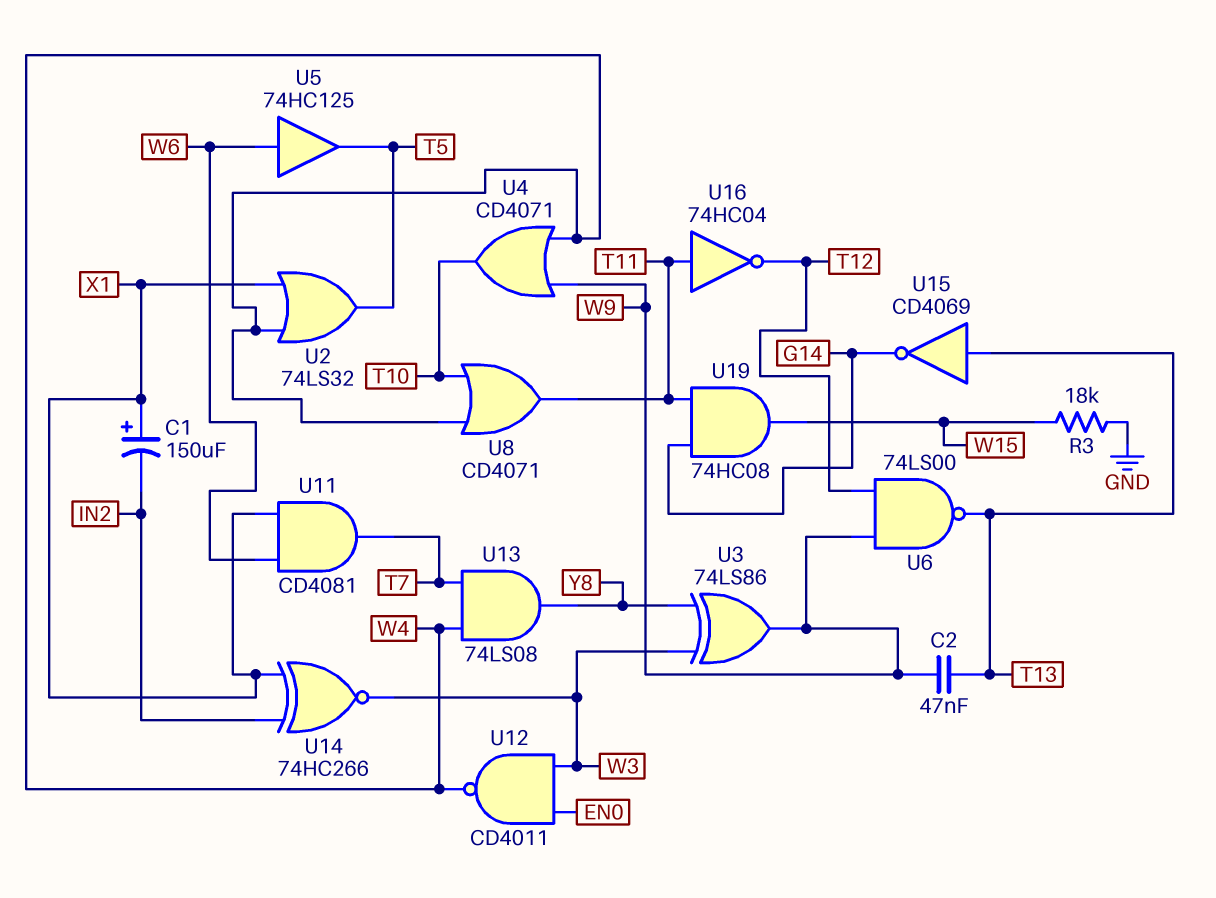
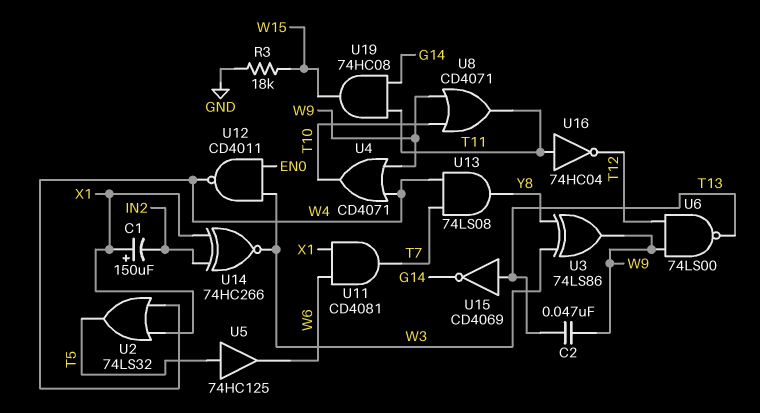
U5: buffer 74HC125 (in W6, out T5) -> buffer 74HC125 (in T5, out W6)
U8: OR CD4071 (in T10, in W4, out T11) -> OR CD4071 (in T10, in W9, out T11)

